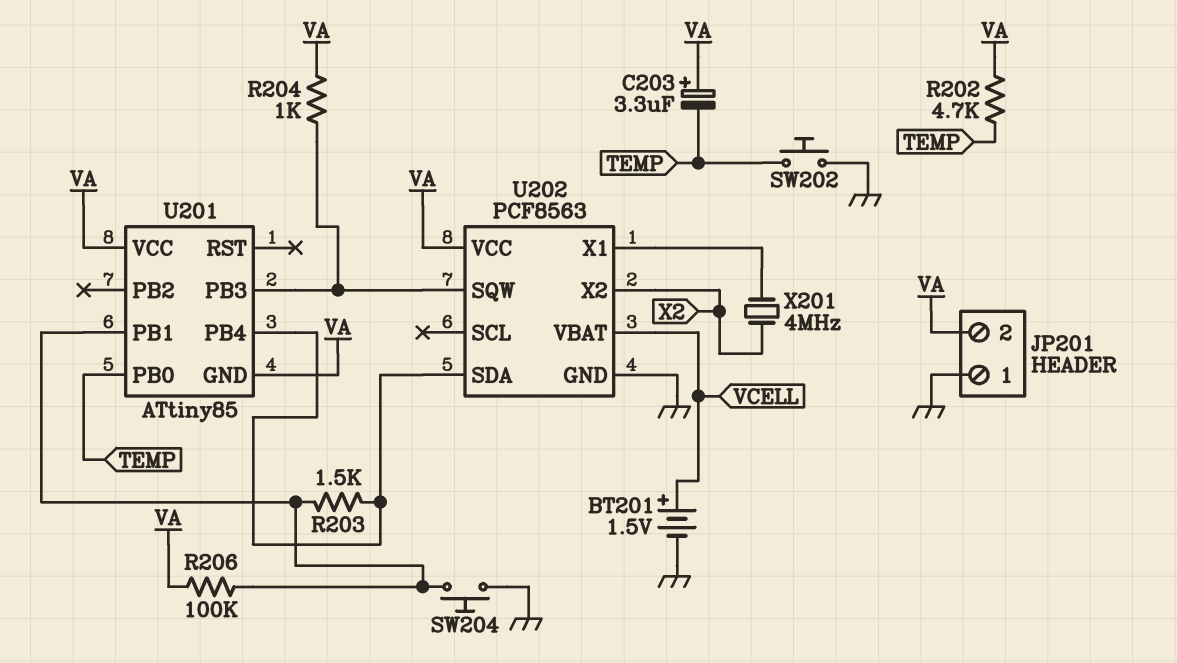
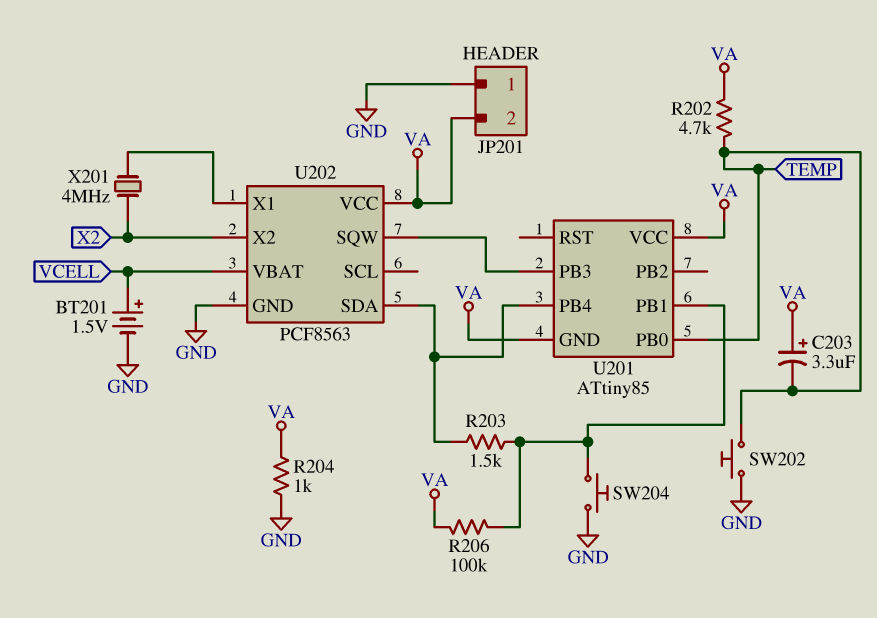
R204: 1k (U201/PB3, VA) -> 1k (GND, VA)

